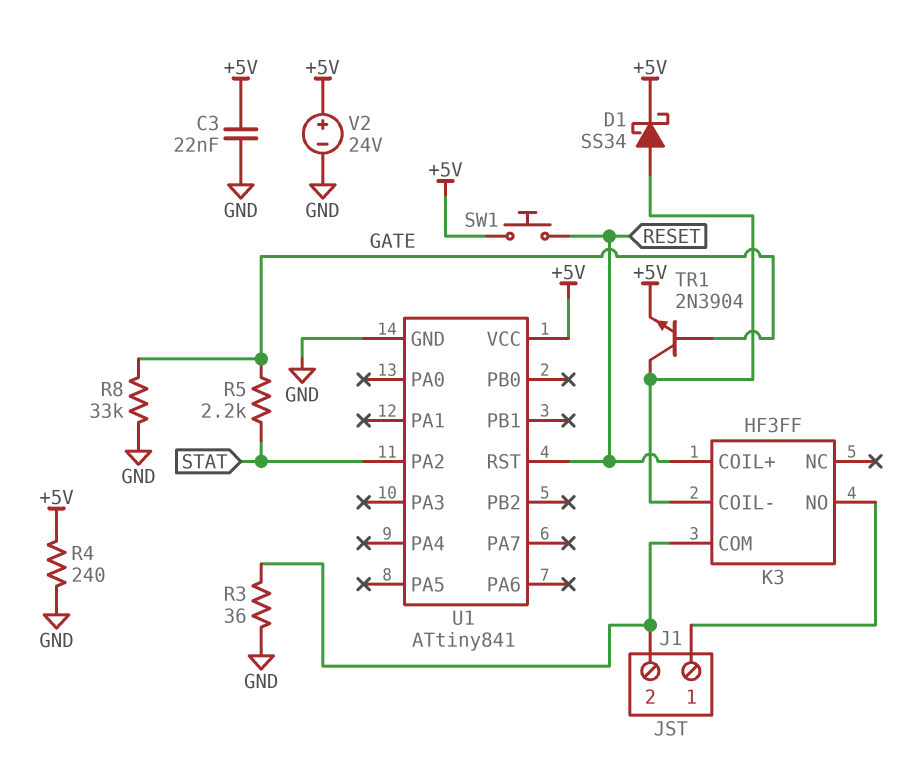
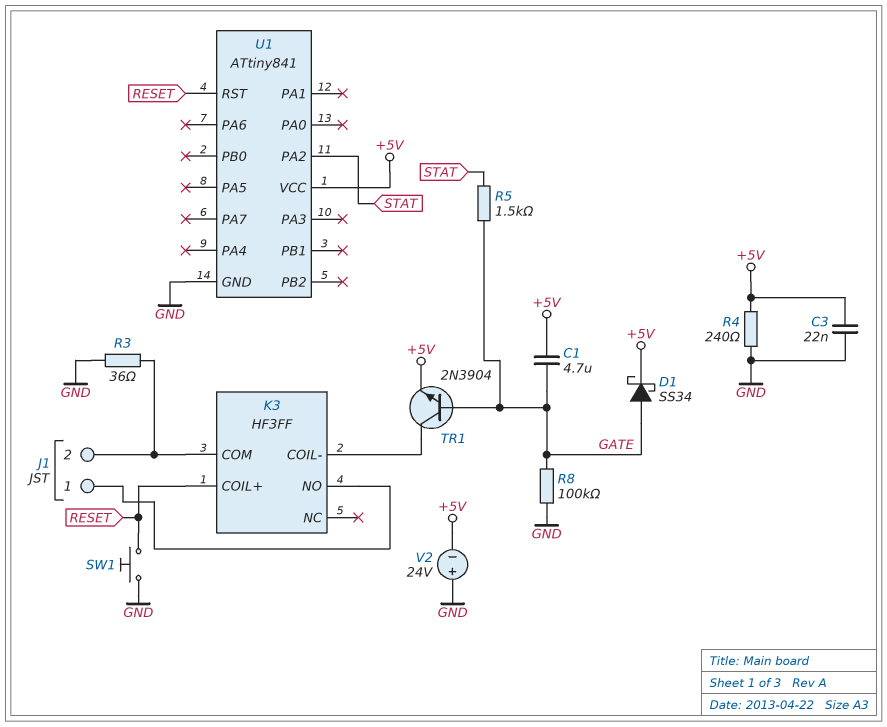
C1: none -> 4.7uF (+5V, GATE)
D1: schottky SS34 (A K3/COIL-, K +5V) -> schottky SS34 (A GATE, K +5V)
R5: 2.2k (GATE, STAT) -> 1.5k (GATE, STAT)
R8: 33k (GATE, GND) -> 100k (GATE, GND)
SW1: button (+5V, RESET) -> button (GND, RESET)
V2: 24V (plus +5V, minus GND) -> 24V (plus GND, minus +5V)

